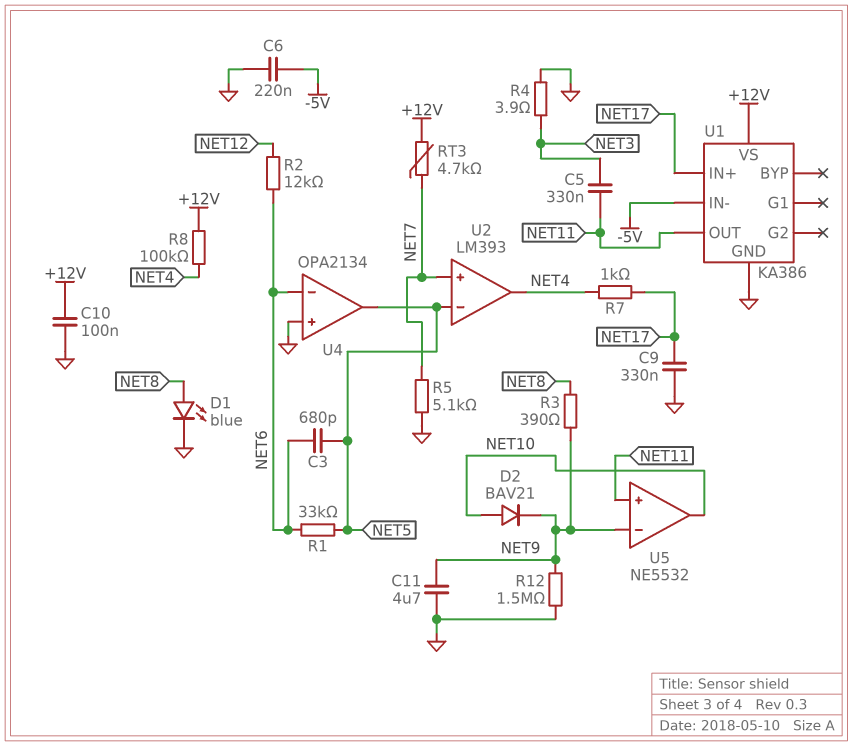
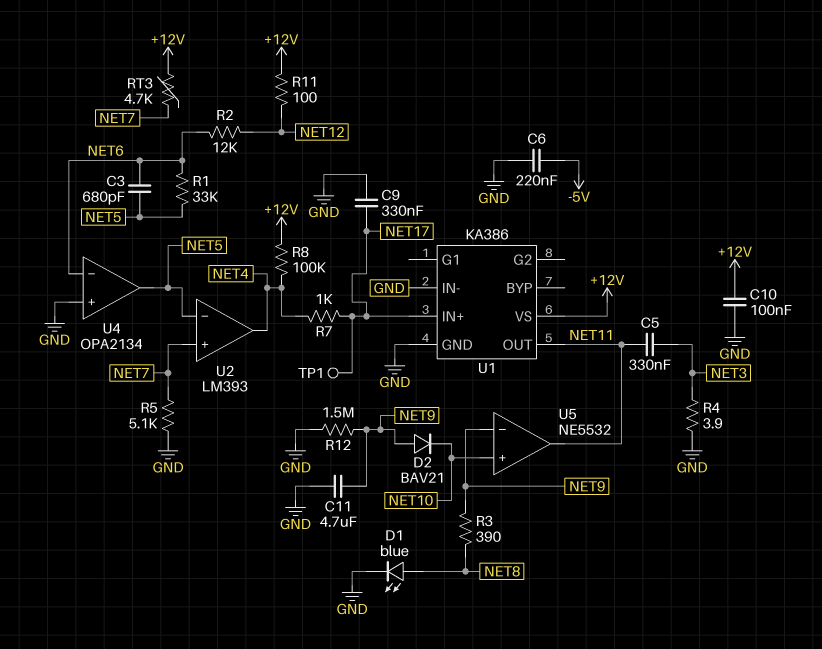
D2: diode BAV21 (A NET10, K NET9) -> diode BAV21 (A NET9, K NET10)
R11: none -> 100 (+12V, NET12)
TP1: none -> test point (NET17)
U1 pin IN-: -5V -> GND
U5 pin in+: NET11 -> NET10
U5 pin out: NET10 -> NET11

